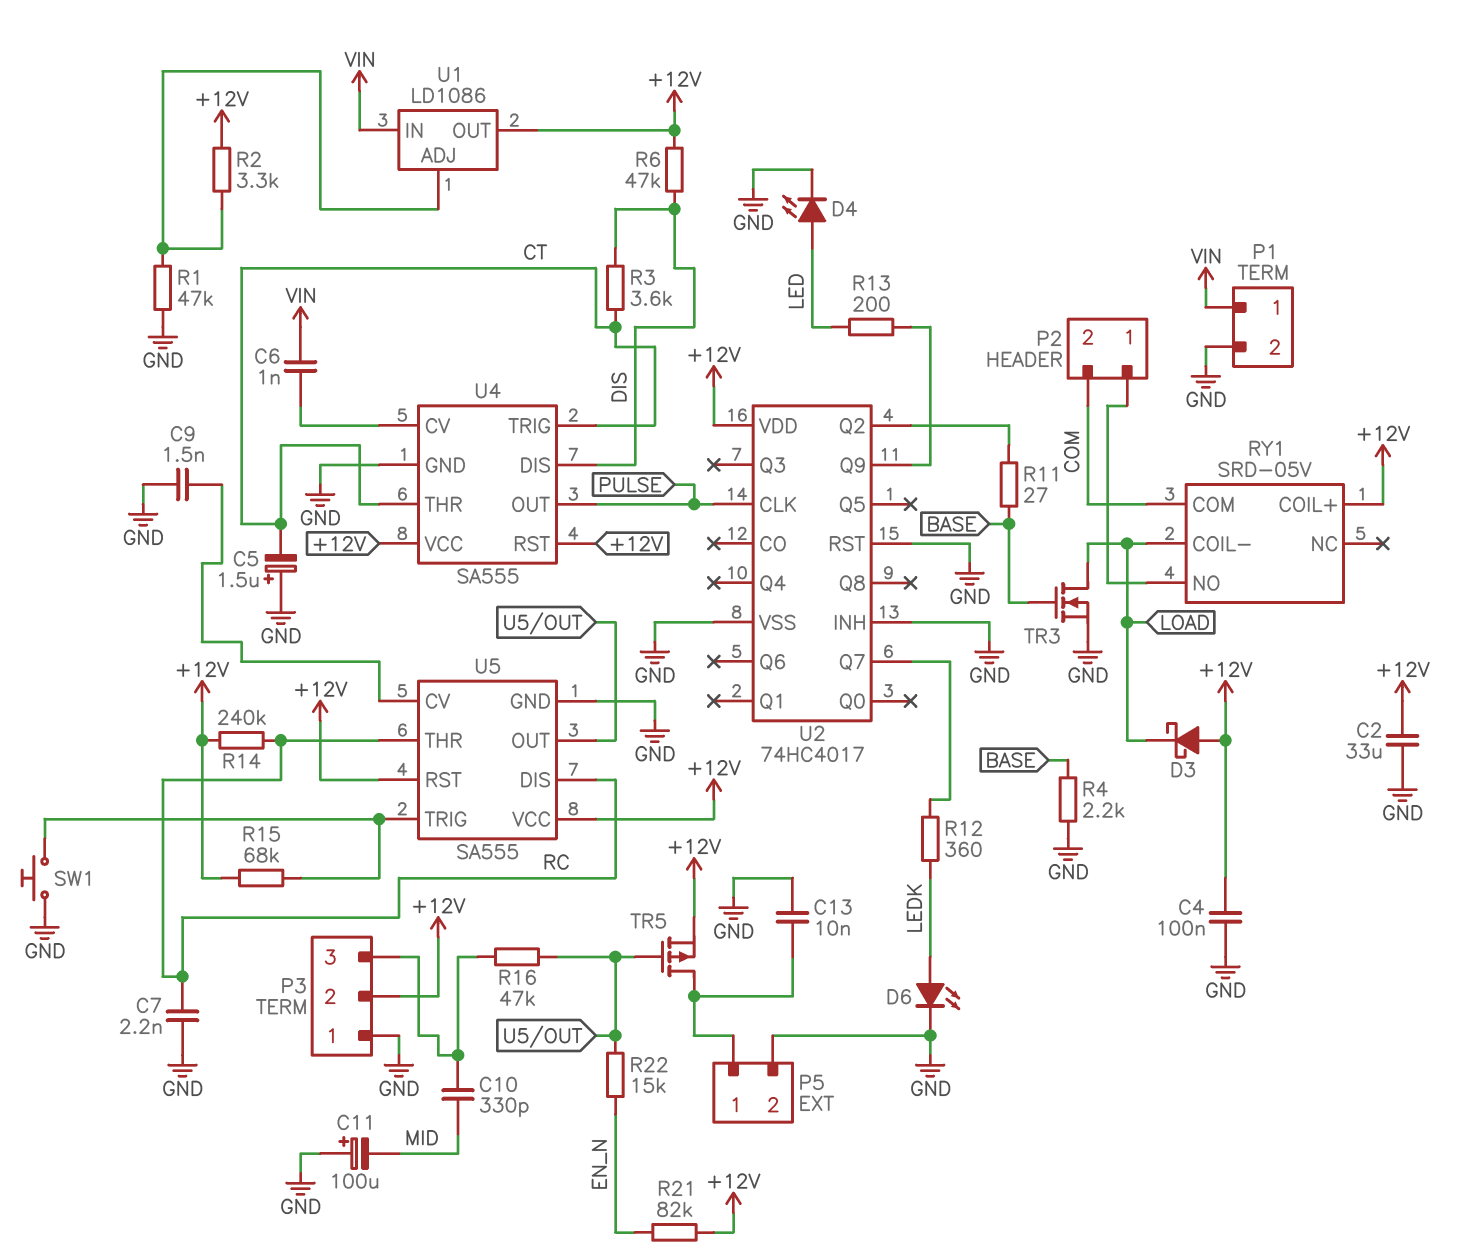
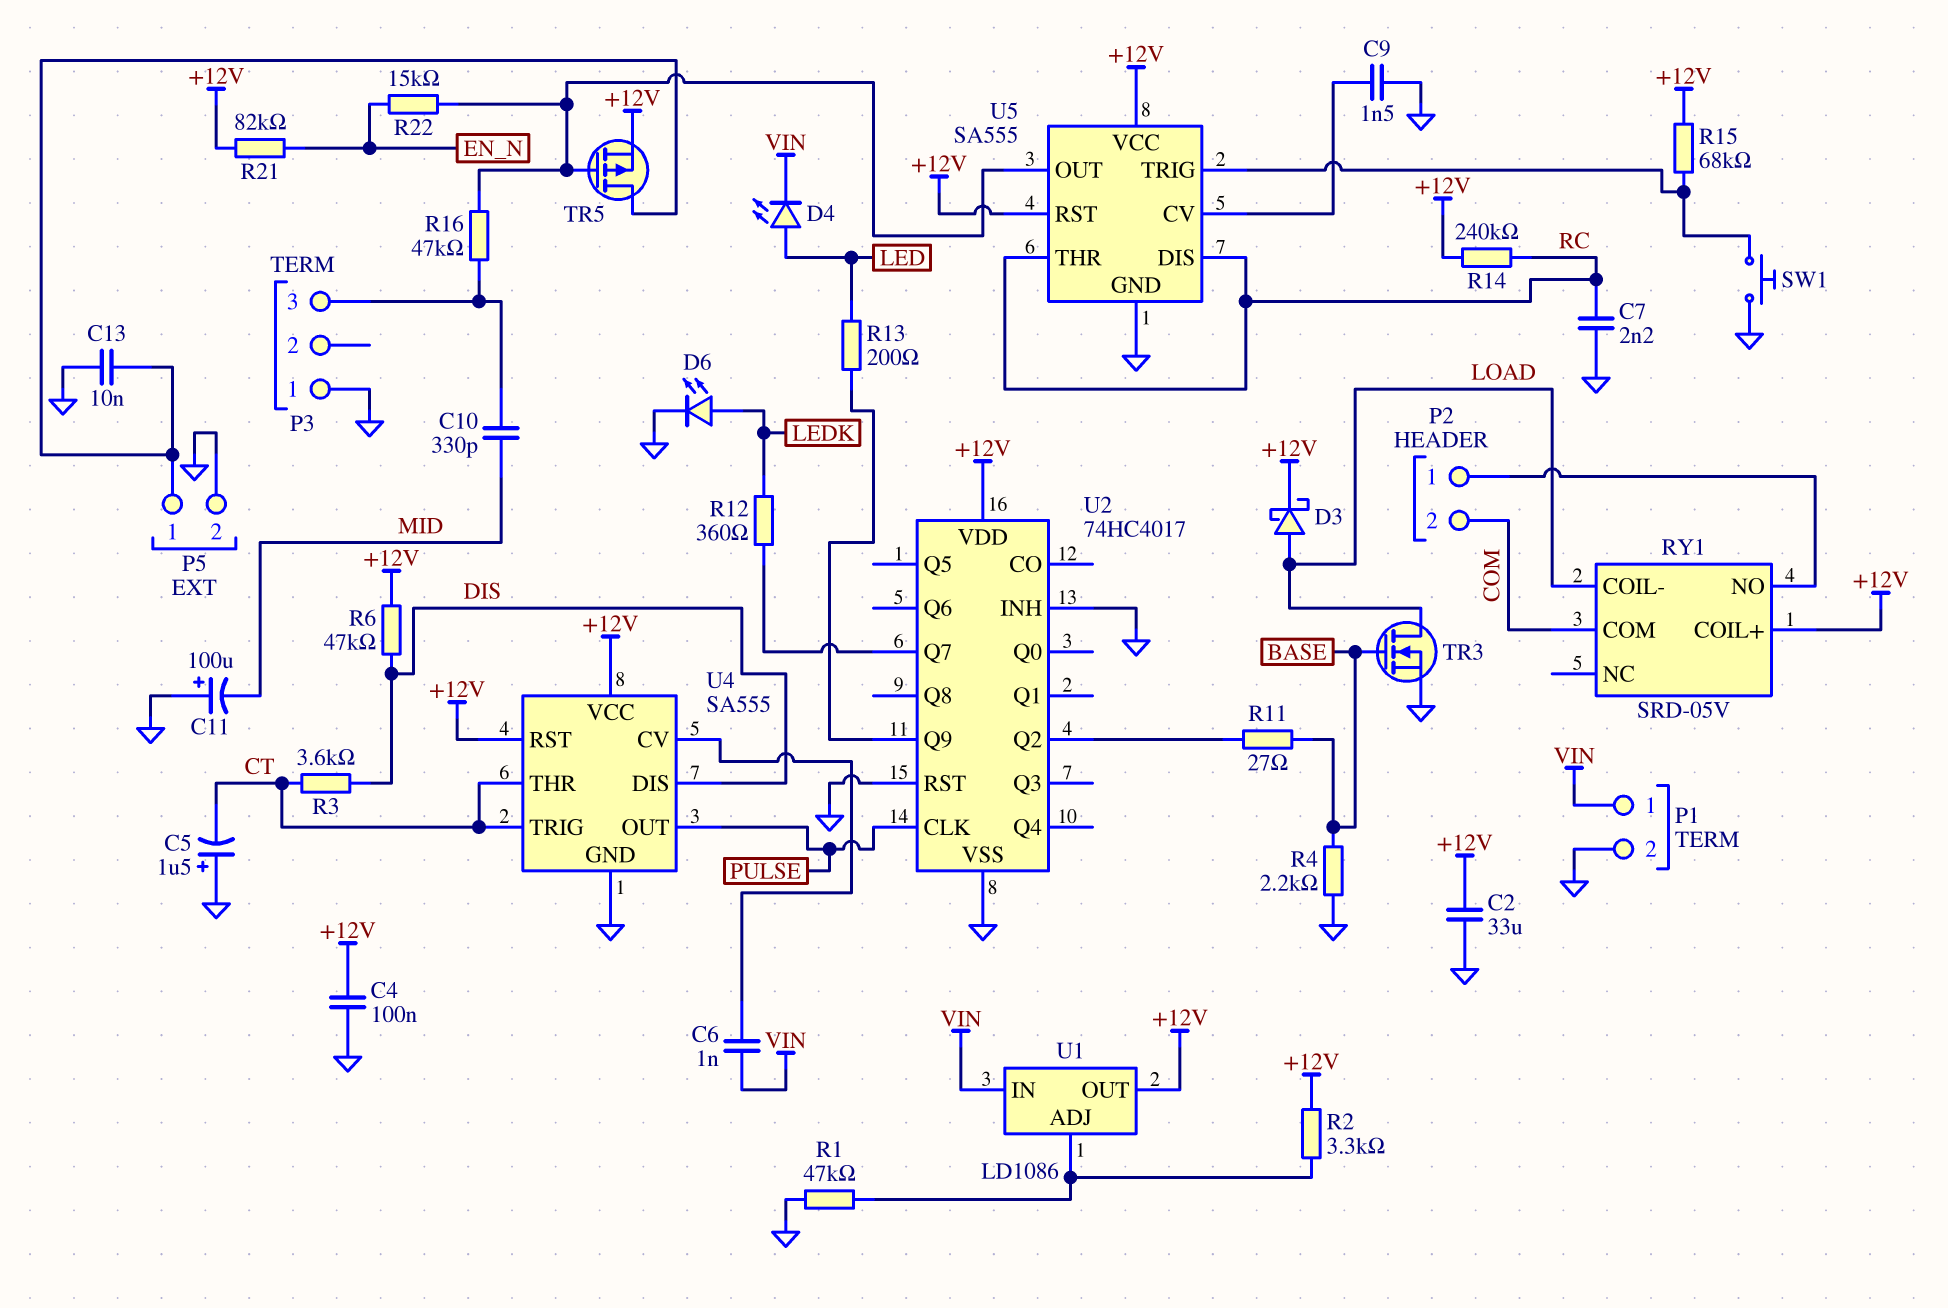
D3: schottky (A +12V, K LOAD) -> schottky (A LOAD, K +12V)
D4: LED (A LED, K GND) -> LED (A LED, K VIN)
P3 pin 2: +12V -> none

